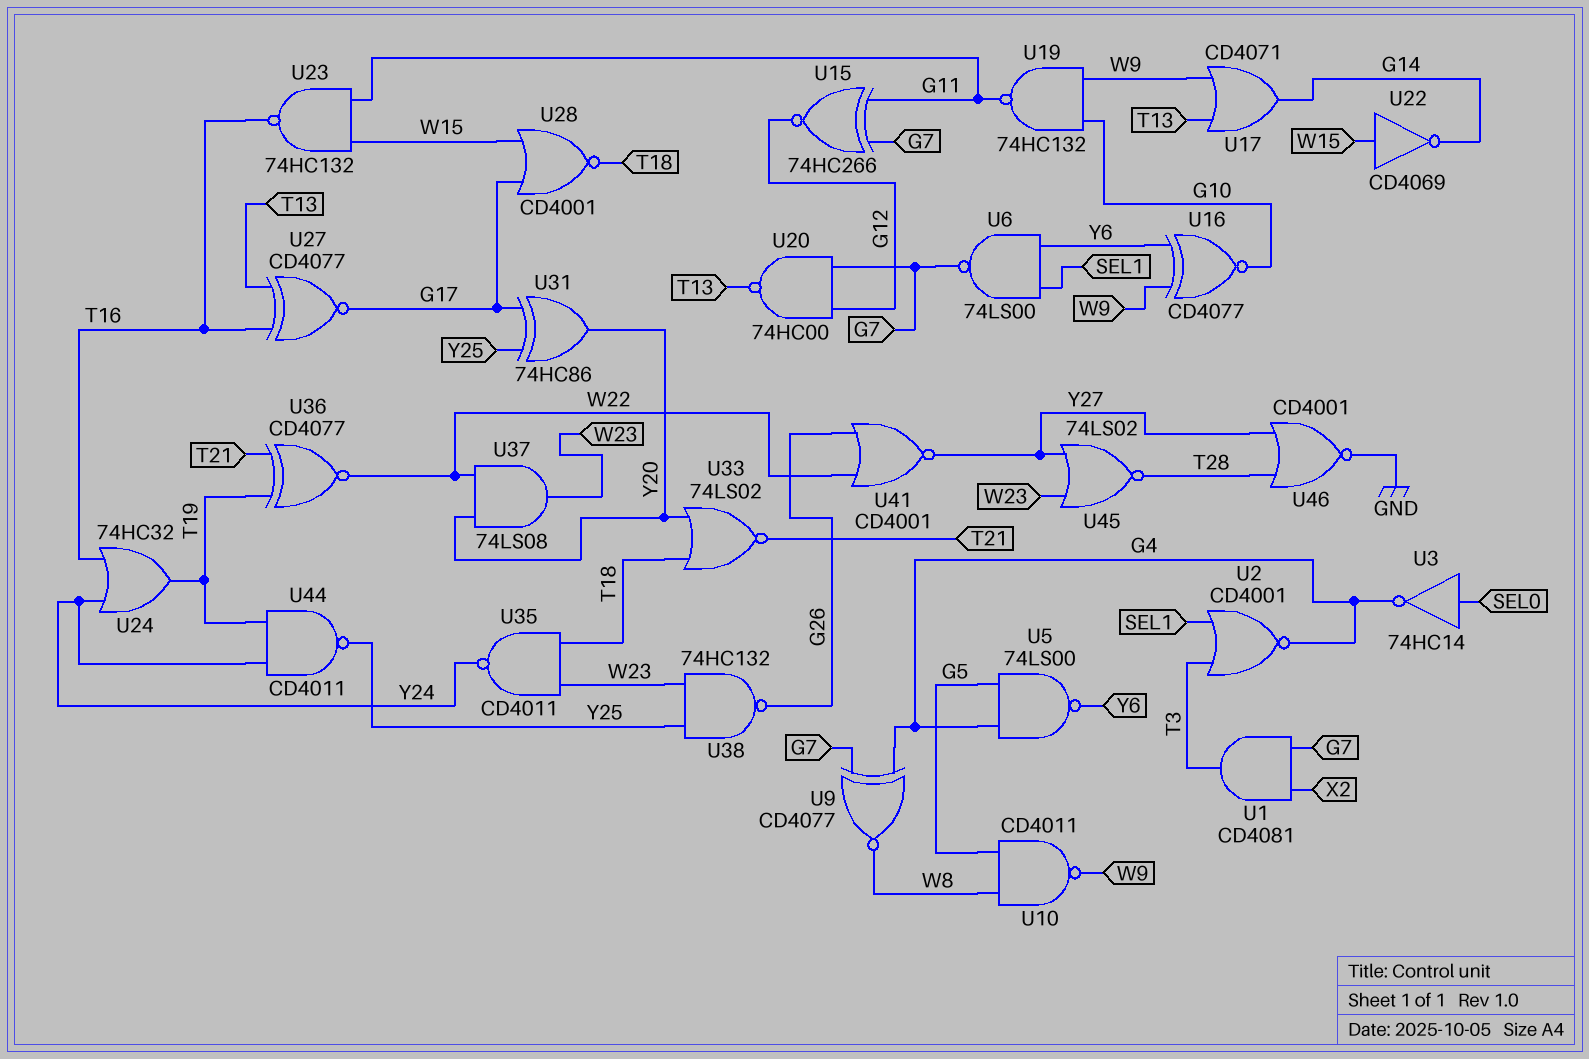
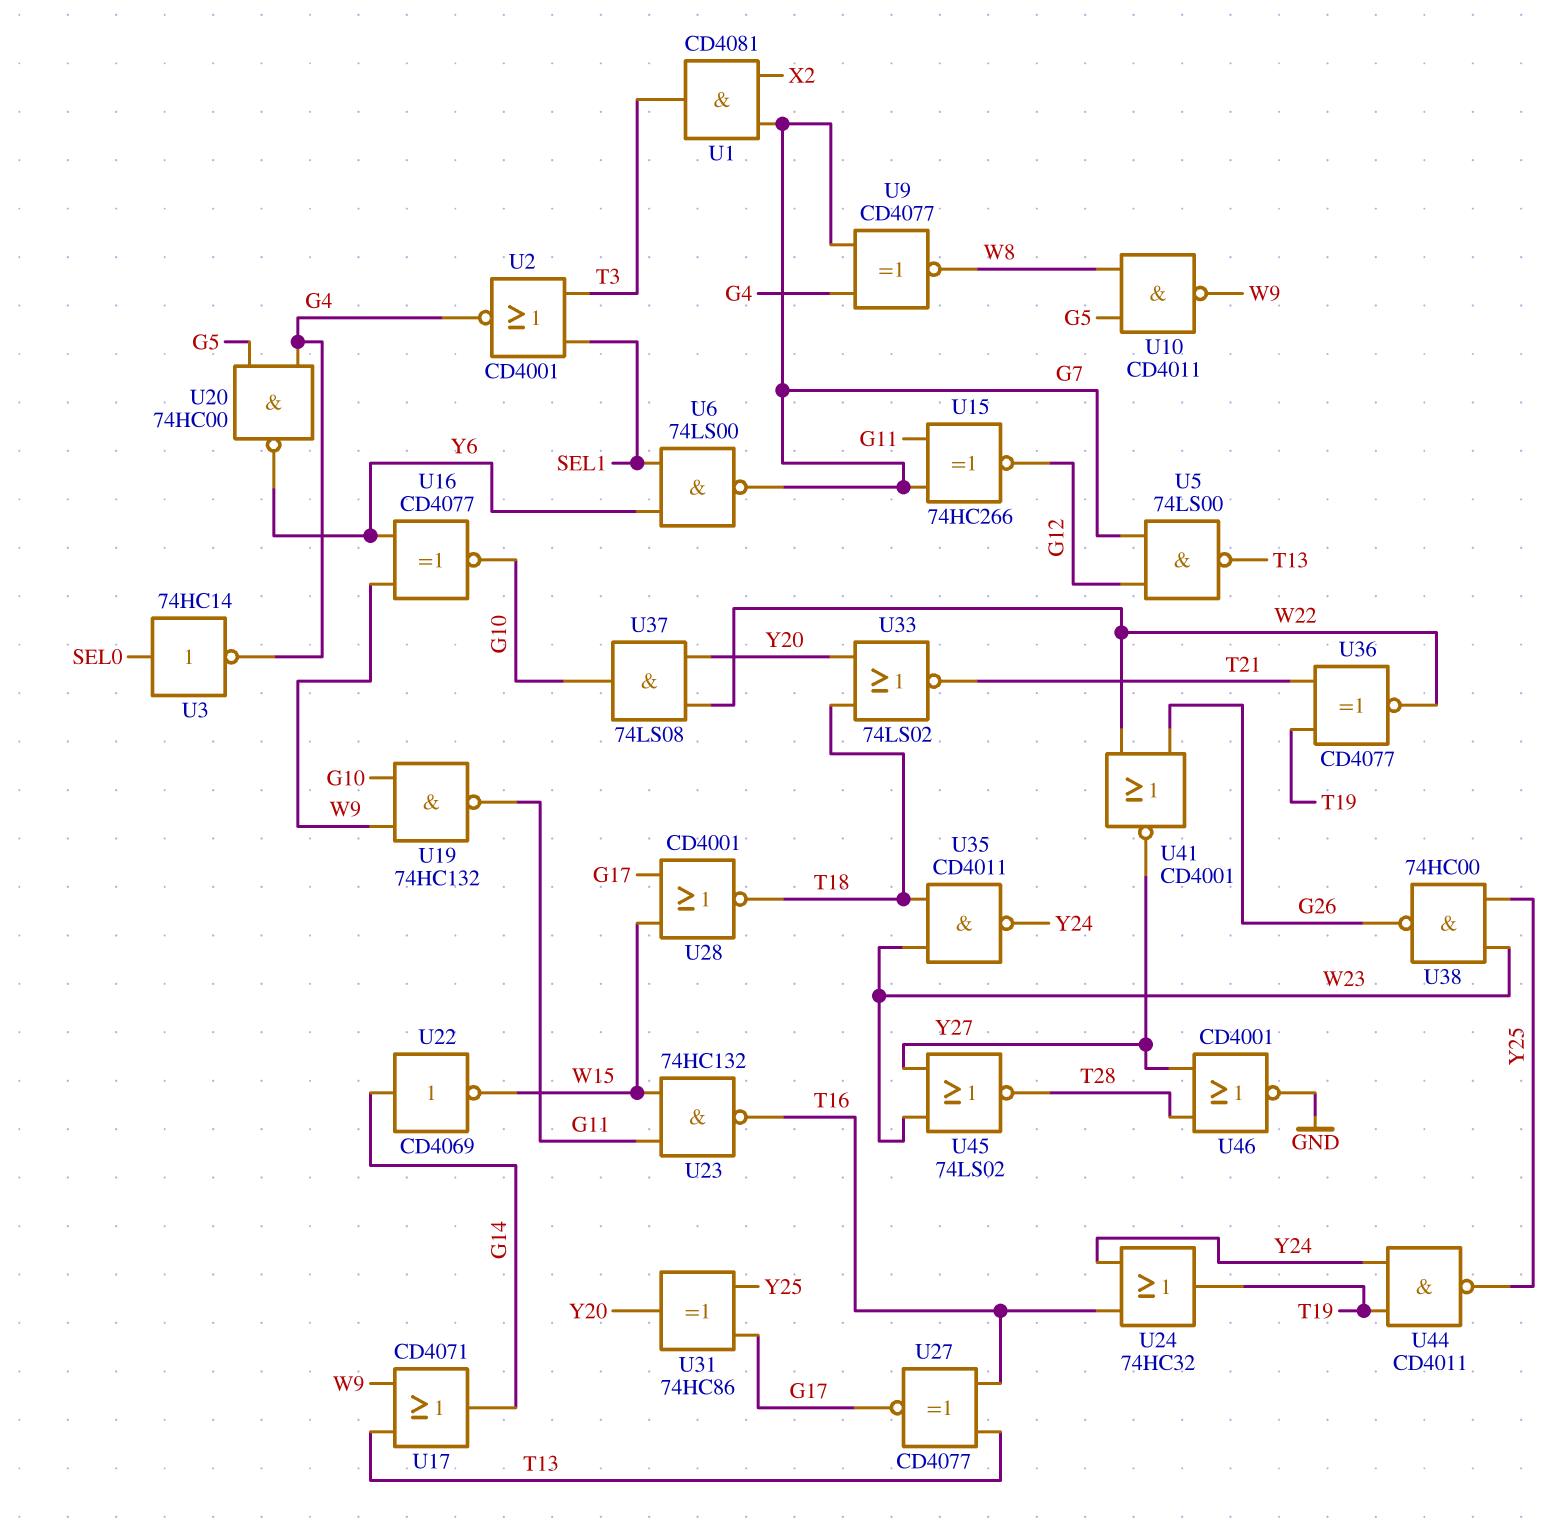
U5: NAND 74LS00 (in G4, in G5, out Y6) -> NAND 74LS00 (in G7, in G12, out T13)
U20: NAND 74HC00 (in G7, in G12, out T13) -> NAND 74HC00 (in G4, in G5, out Y6)
U22: NOT CD4069 (in W15, out G14) -> NOT CD4069 (in G14, out W15)
U37: AND 74LS08 (in W22, in Y20, out W23) -> AND 74LS08 (in W22, in Y20, out G10)
U38: NAND 74HC132 (in W23, in Y25, out G26) -> NAND 74HC00 (in W23, in Y25, out G26)

